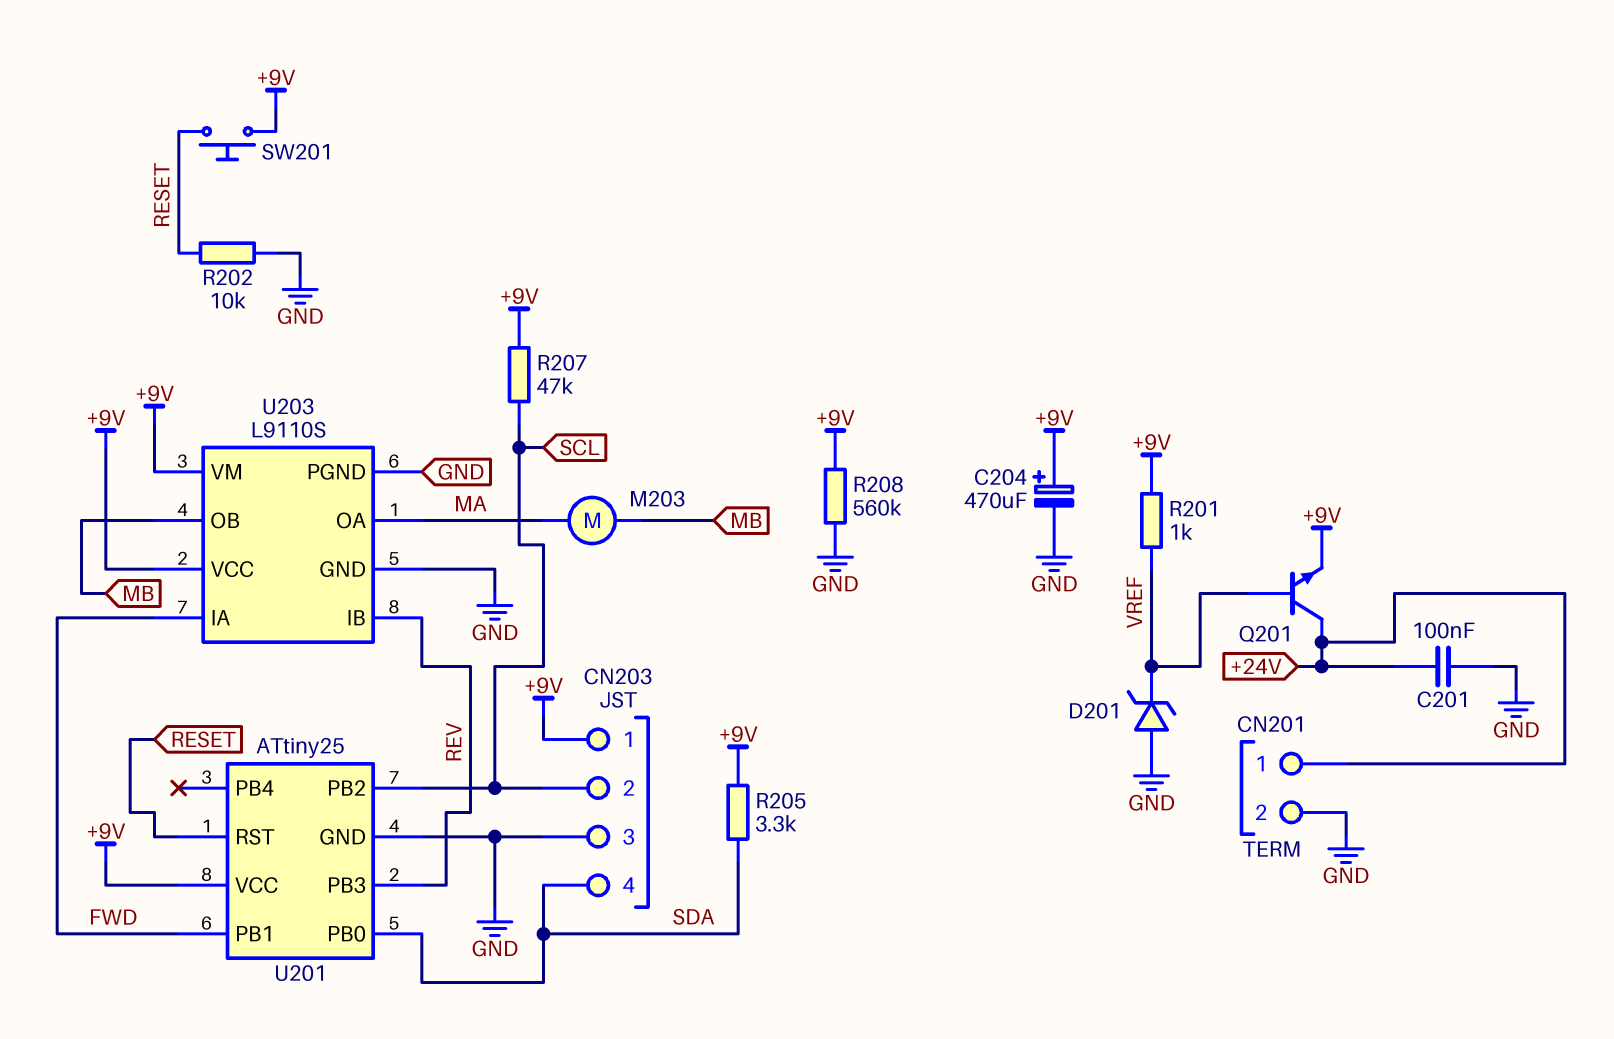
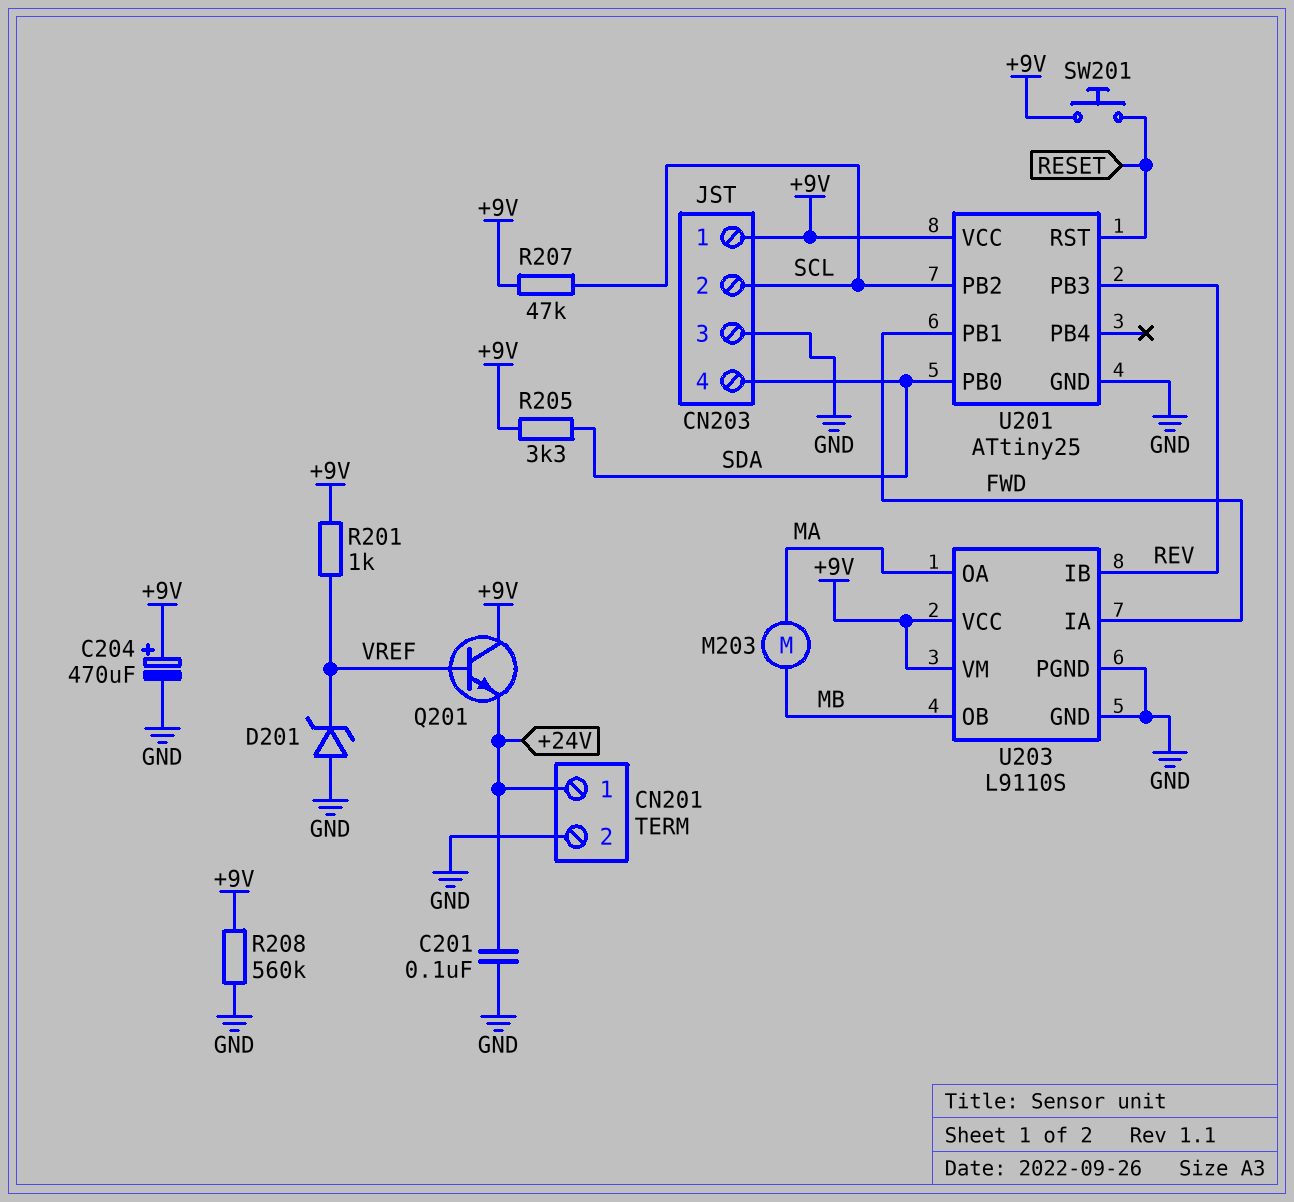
Q201: NPN (B VREF, C +24V, E +9V) -> NPN (B VREF, C +9V, E +24V)
R202: 10k (GND, RESET) -> none

